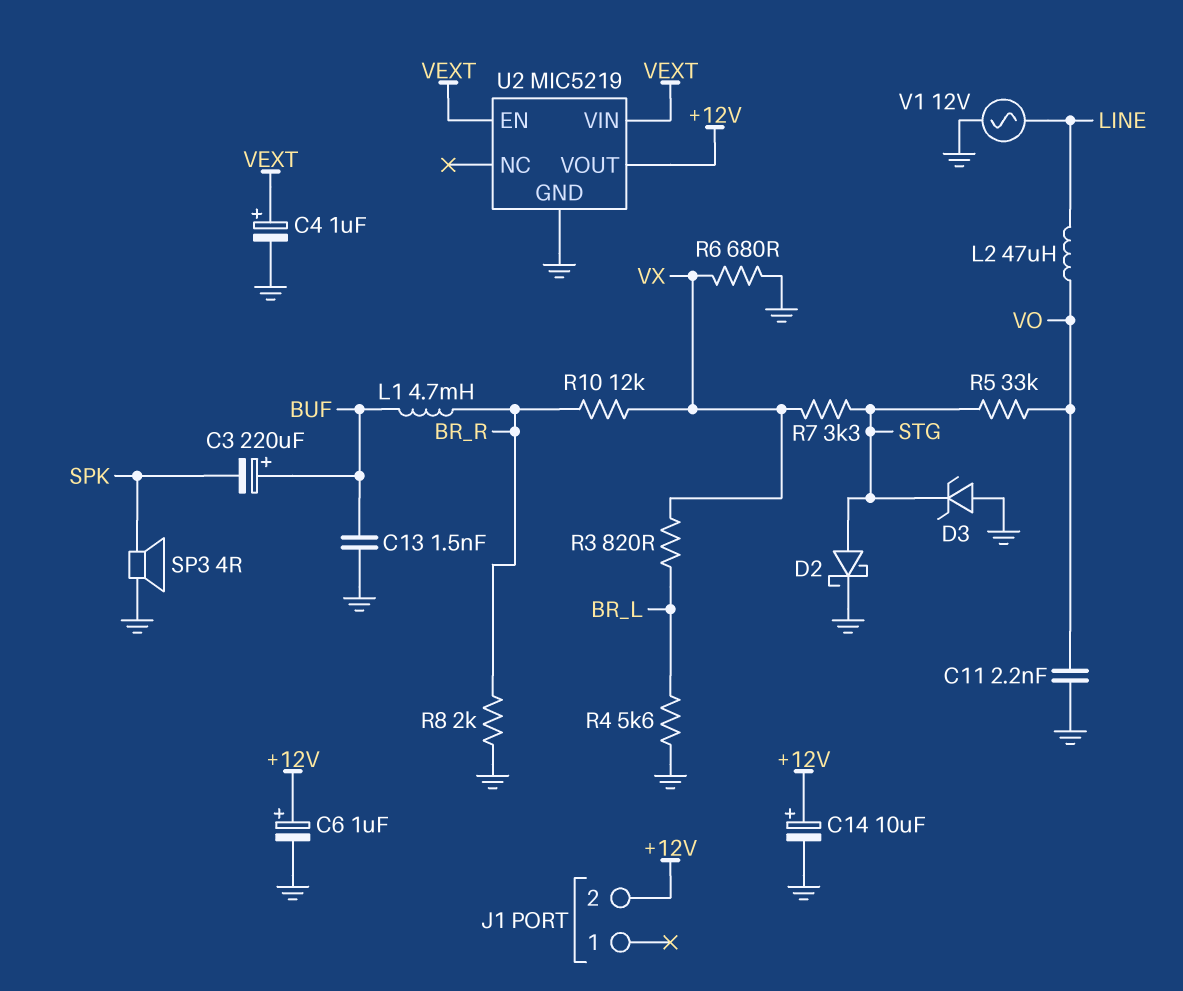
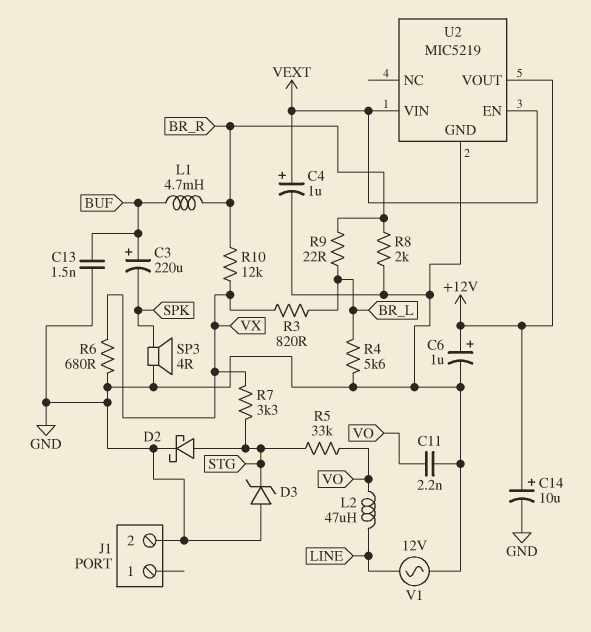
J1 pin 2: +12V -> GND
R9: none -> 22 (BR_L, BR_R)

